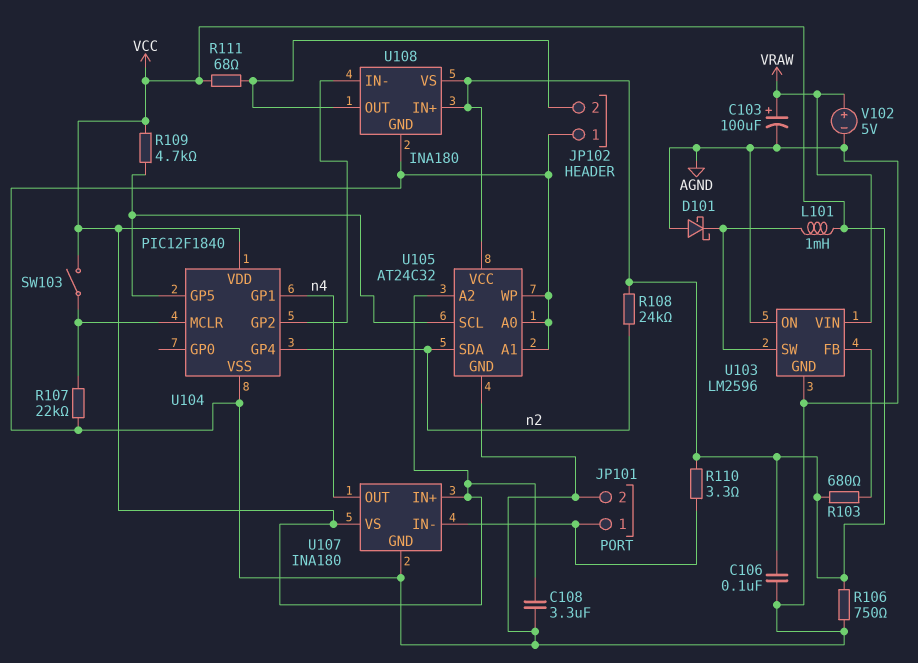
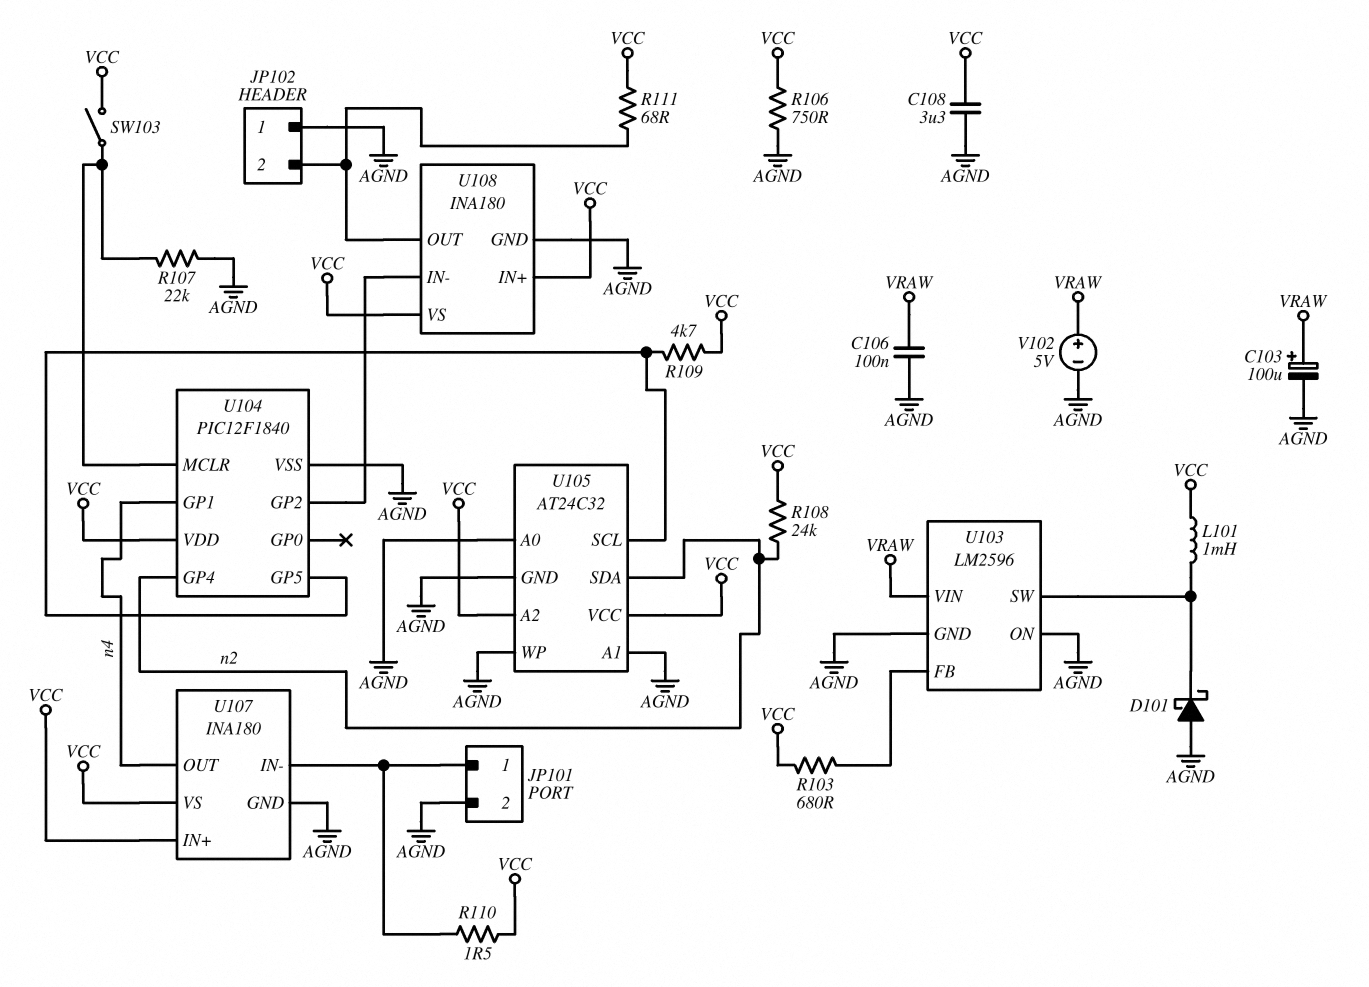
C106: 100nF (AGND, VCC) -> 100nF (AGND, VRAW)
R110: 3.3 (JP101/1, VCC) -> 1.5 (JP101/1, VCC)

